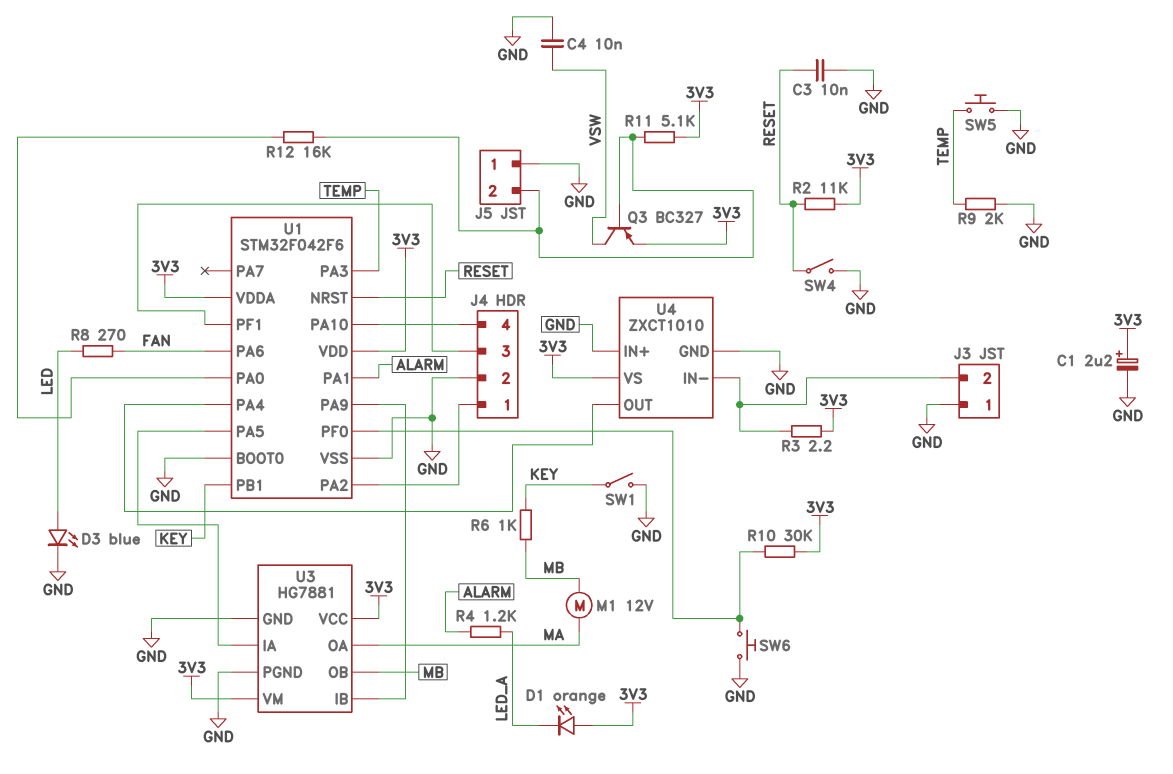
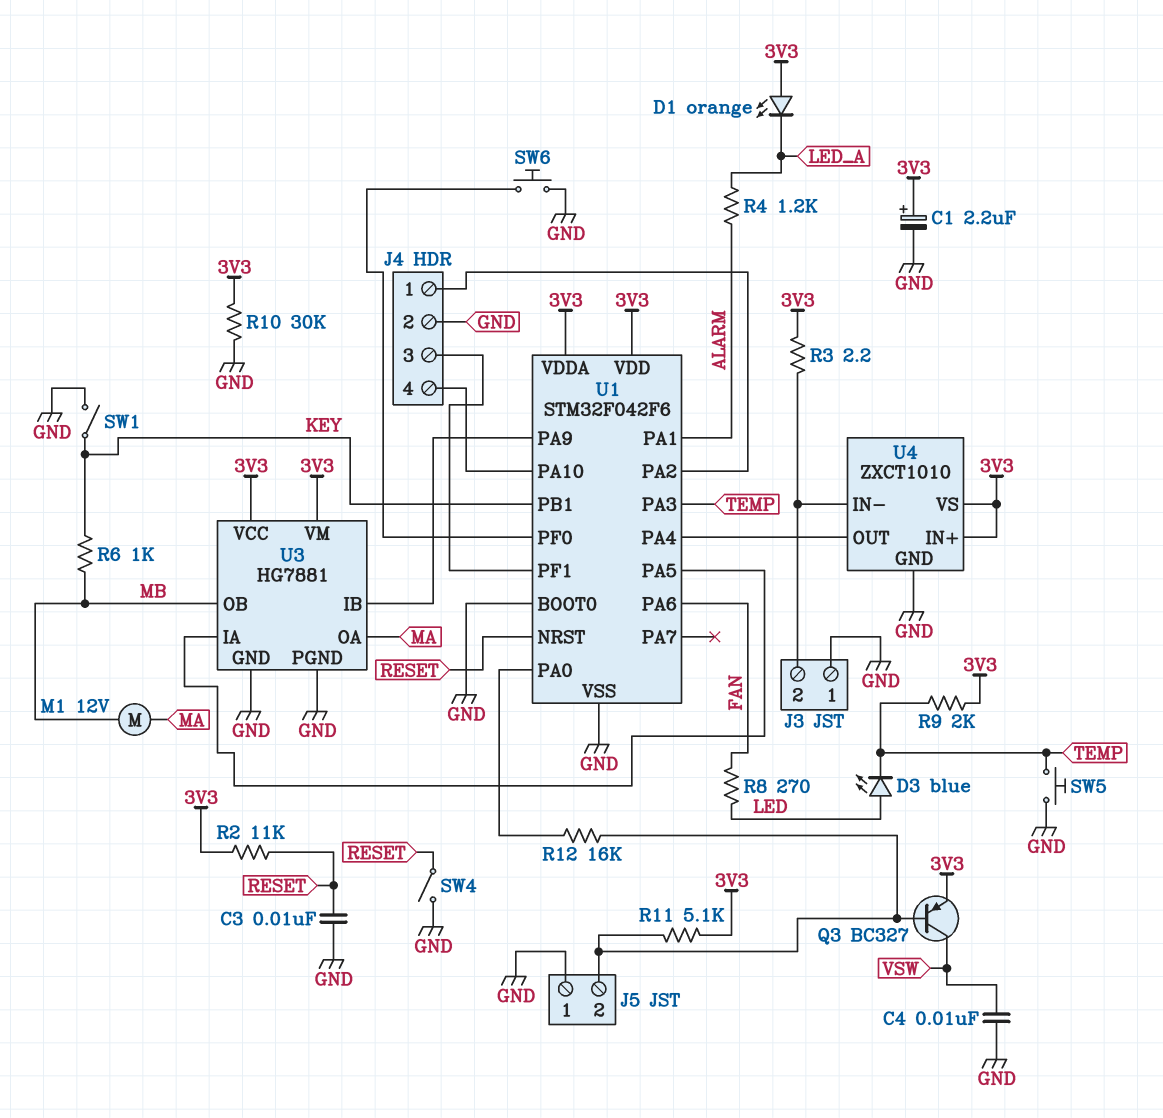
D3: LED blue (A LED, K GND) -> LED blue (A LED, K TEMP)
R9: 2k (GND, TEMP) -> 2k (3V3, TEMP)
R10: 30k (3V3, U1/PF0) -> 30k (3V3, GND)
U4 pin IN+: GND -> 3V3

